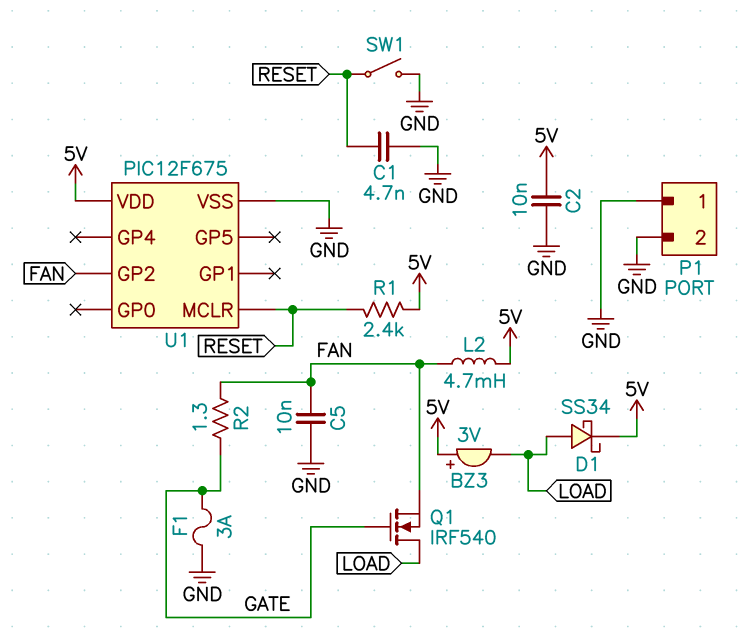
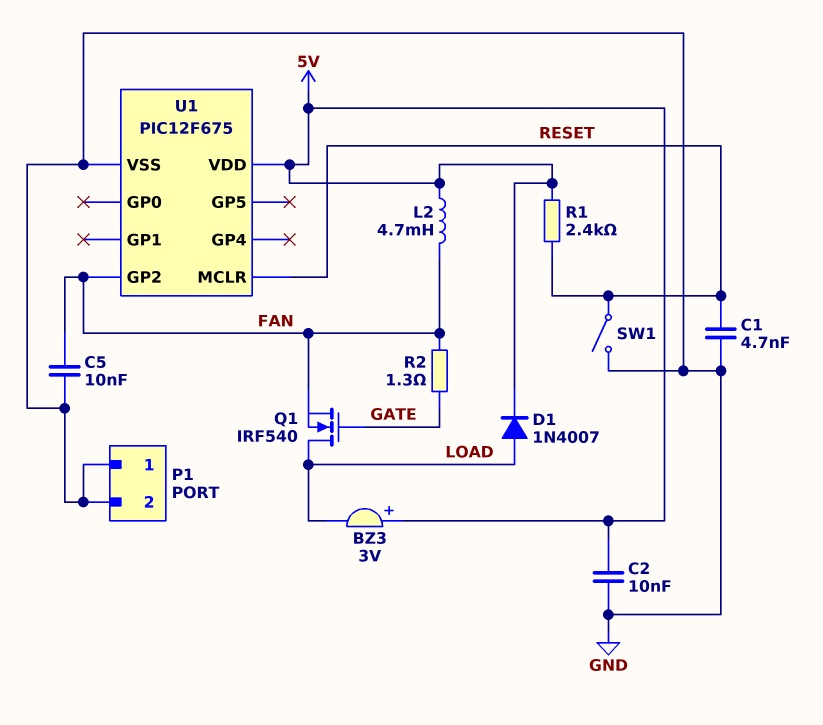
D1: schottky SS34 (A LOAD, K 5V) -> diode 1N4007 (A LOAD, K 5V)
F1: 3A (GATE, GND) -> none

